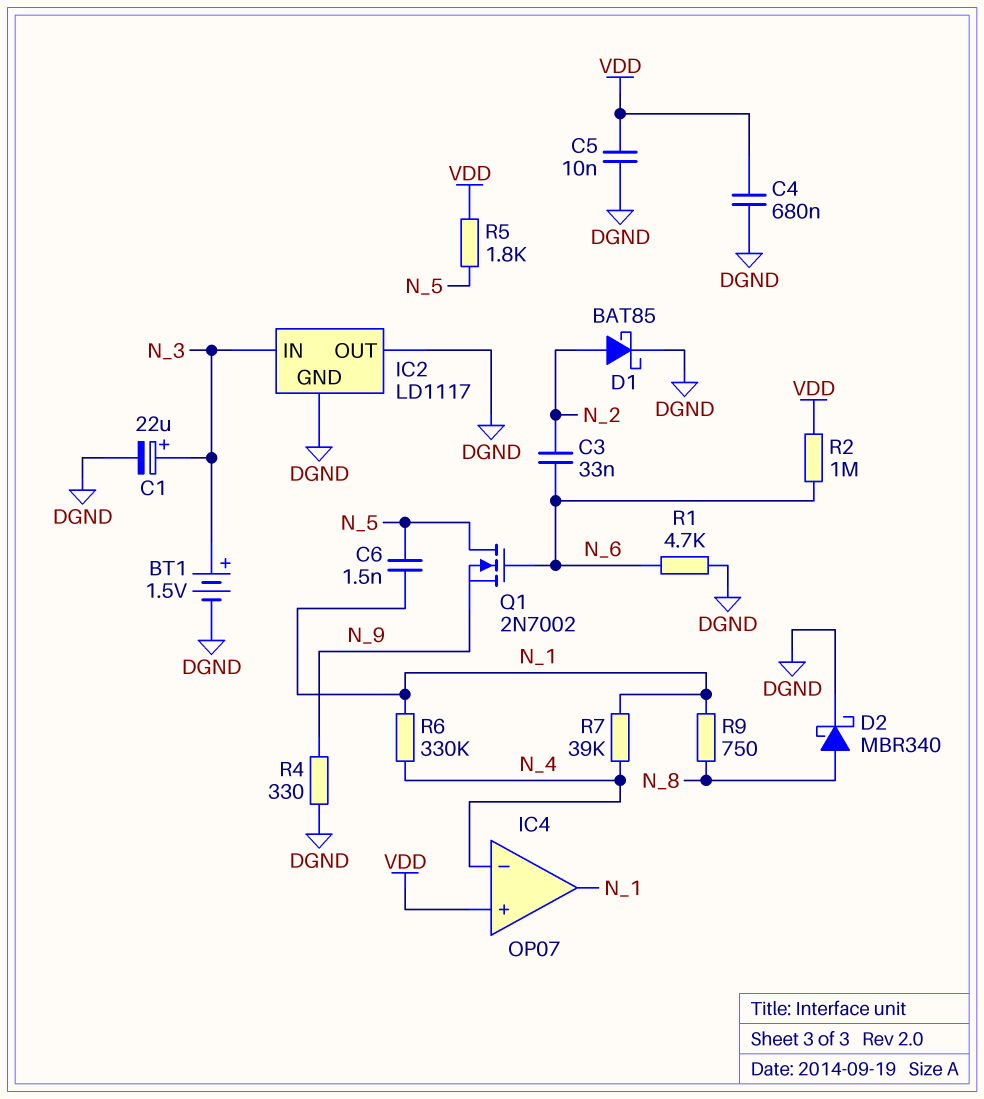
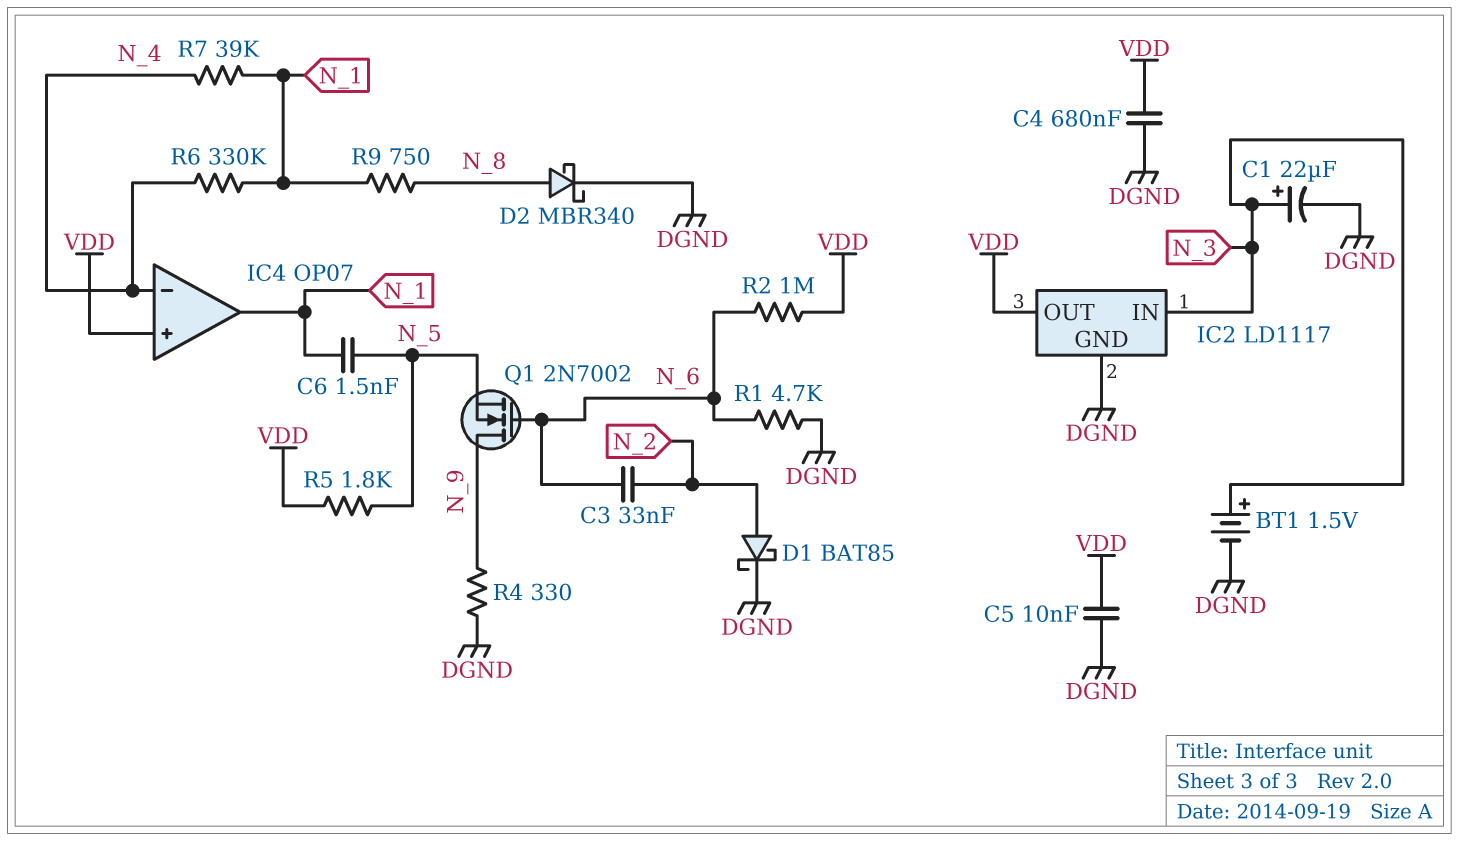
IC2 pin OUT: DGND -> VDD
Q1: NMOS 2N7002 (G N_6, D N_5, S N_9) -> NMOS 2N7002 (G N_6, D N_9, S N_5)

